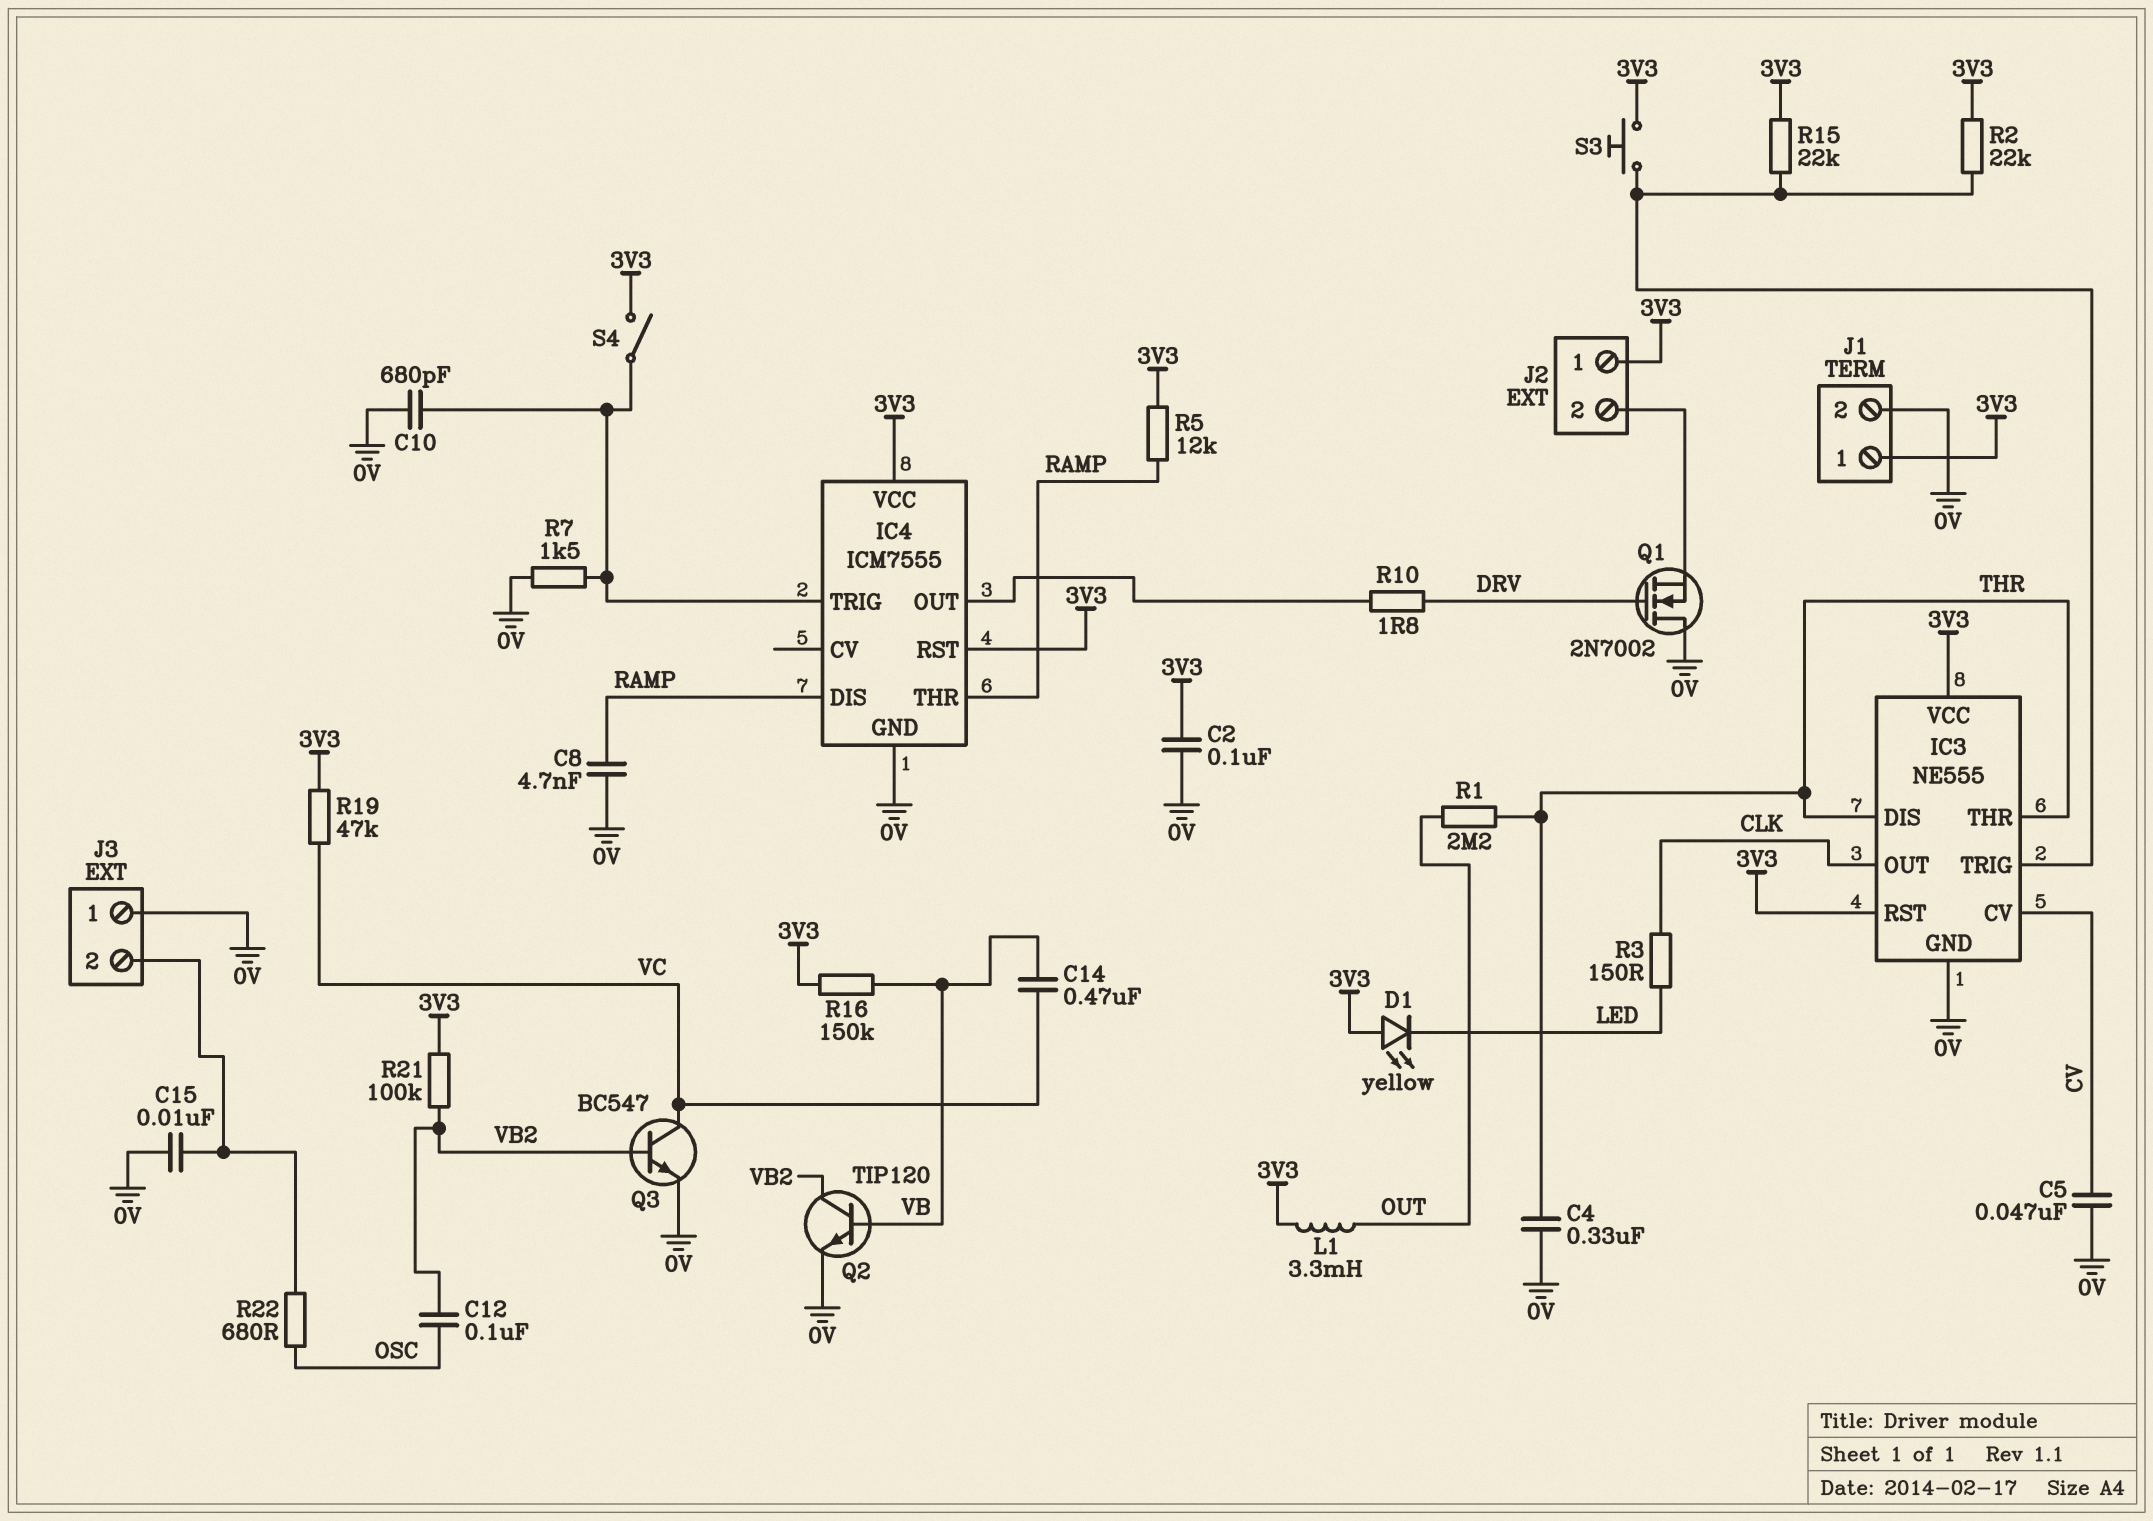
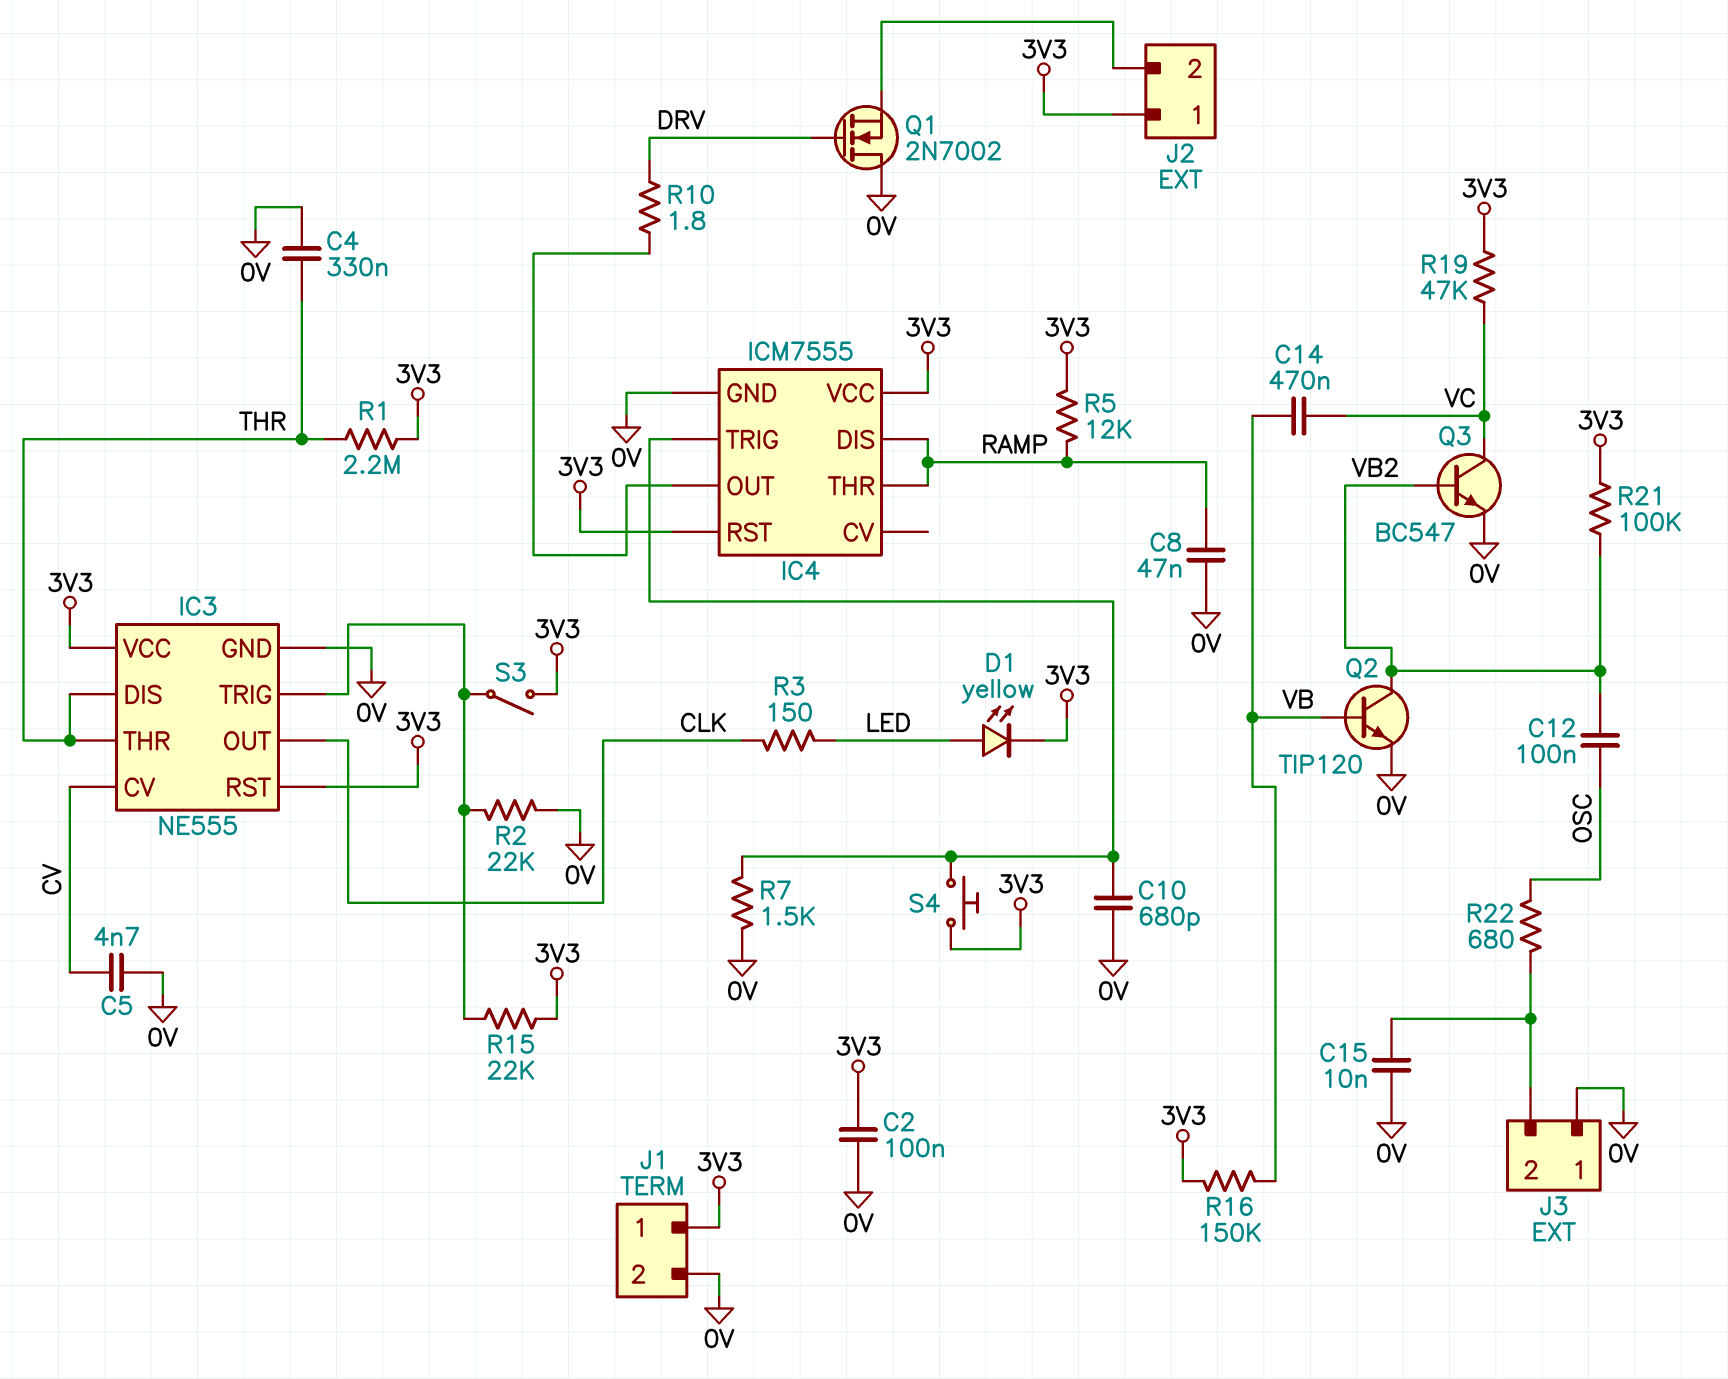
C5: 47nF (0V, CV) -> 4.7nF (0V, CV)
C8: 4.7nF (0V, RAMP) -> 47nF (0V, RAMP)
D1: LED yellow (A 3V3, K LED) -> LED yellow (A LED, K 3V3)
L1: 3.3mH (3V3, OUT) -> none
R1: 2.2M (OUT, THR) -> 2.2M (3V3, THR)
R2: 22k (3V3, IC3/TRIG) -> 22k (0V, IC3/TRIG)
S3: button (3V3, IC3/TRIG) -> switch (3V3, IC3/TRIG)
S4: switch (3V3, IC4/TRIG) -> button (3V3, IC4/TRIG)

